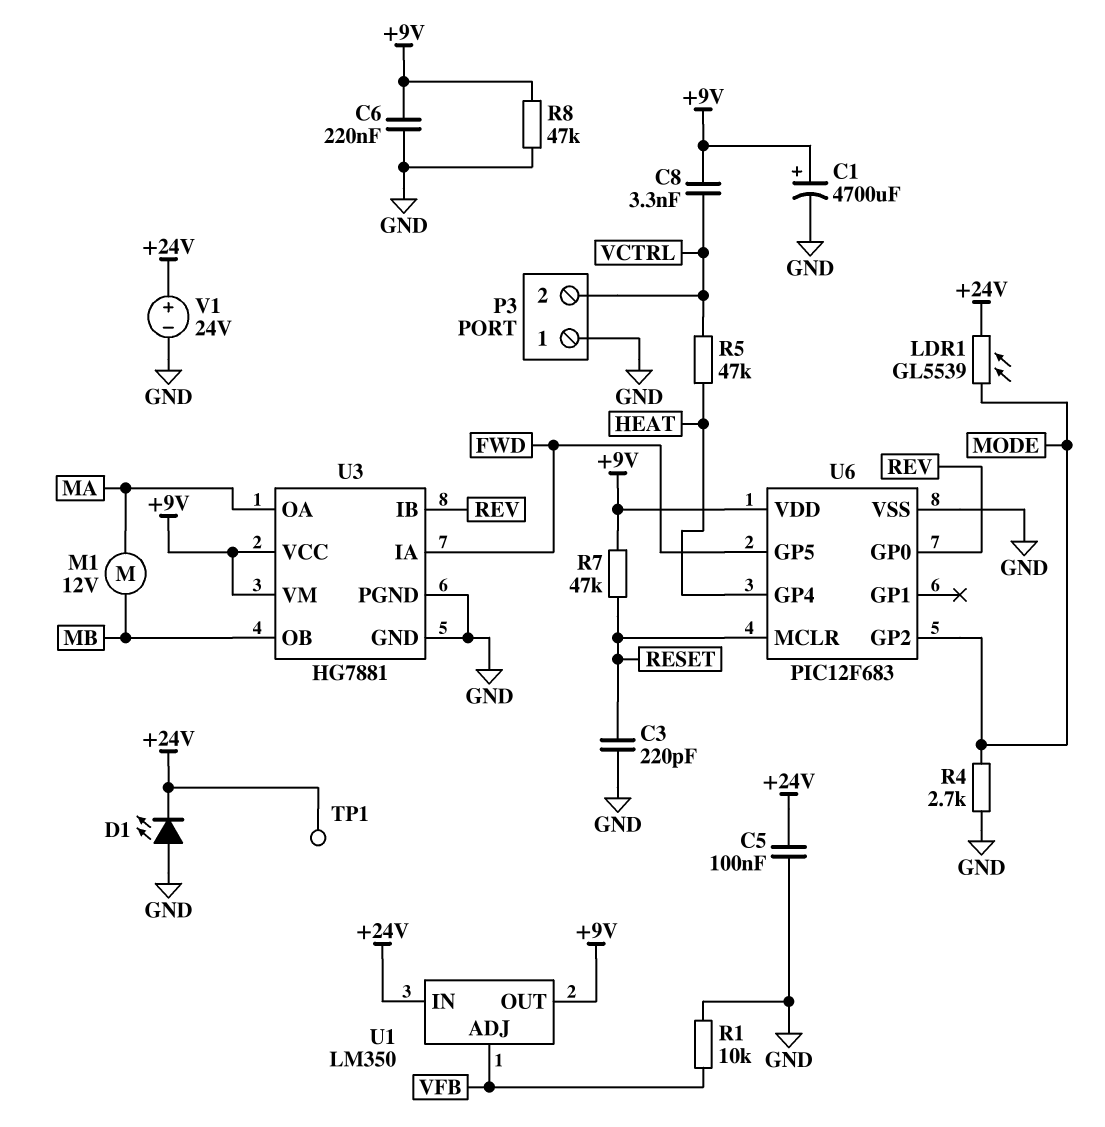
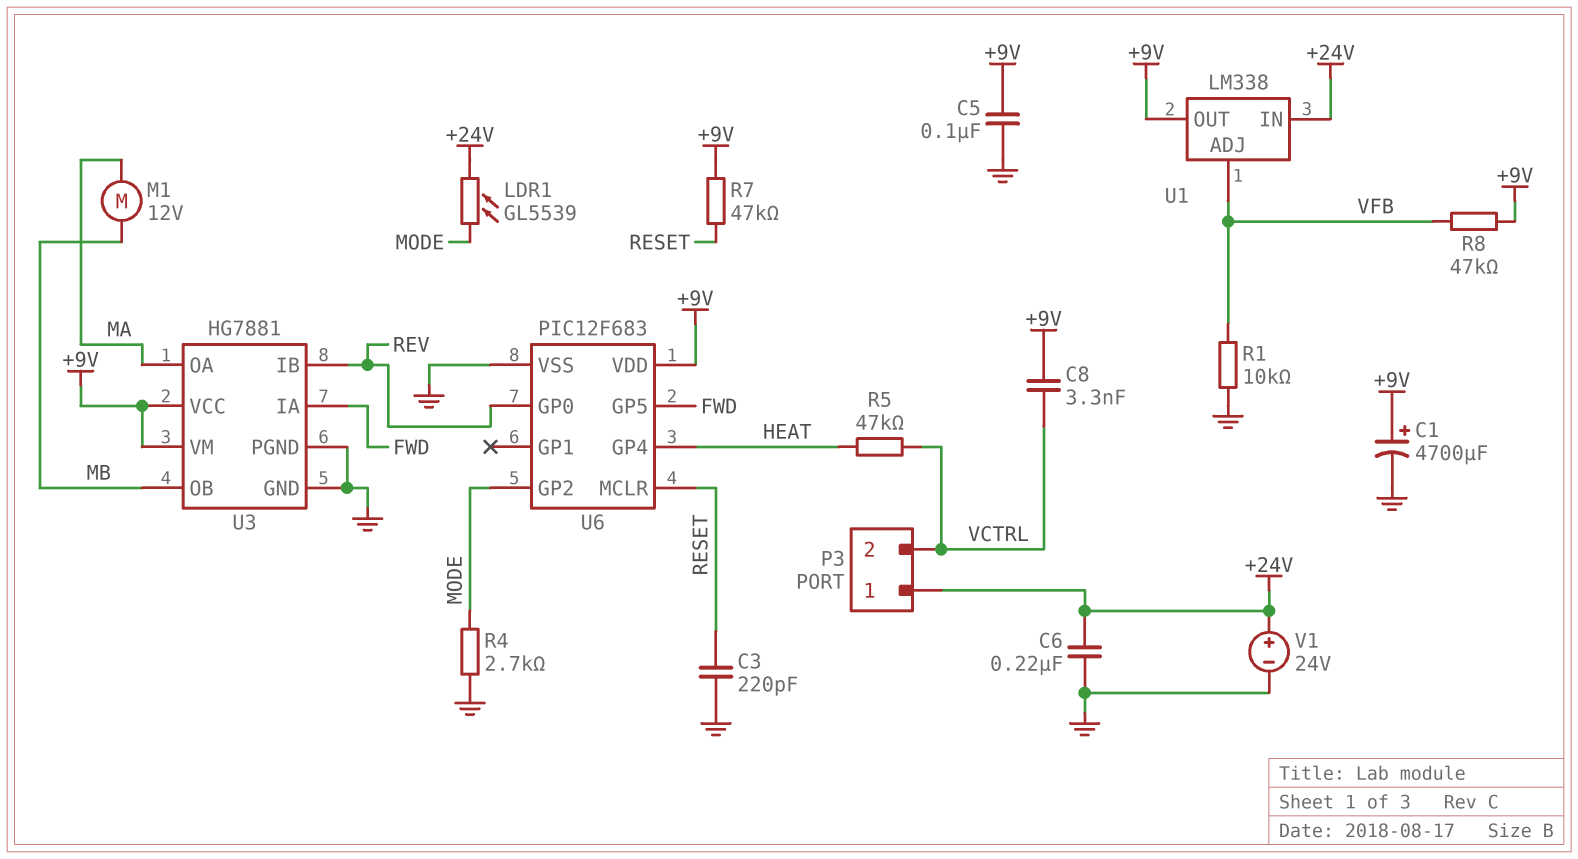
C5: 100nF (+24V, GND) -> 100nF (+9V, GND)
C6: 220nF (+9V, GND) -> 220nF (+24V, GND)
D1: LED (A GND, K +24V) -> none
P3 pin 1: GND -> +24V
R8: 47k (+9V, GND) -> 47k (+9V, VFB)
TP1: test point (+24V) -> none
U1: LM350 -> LM338

